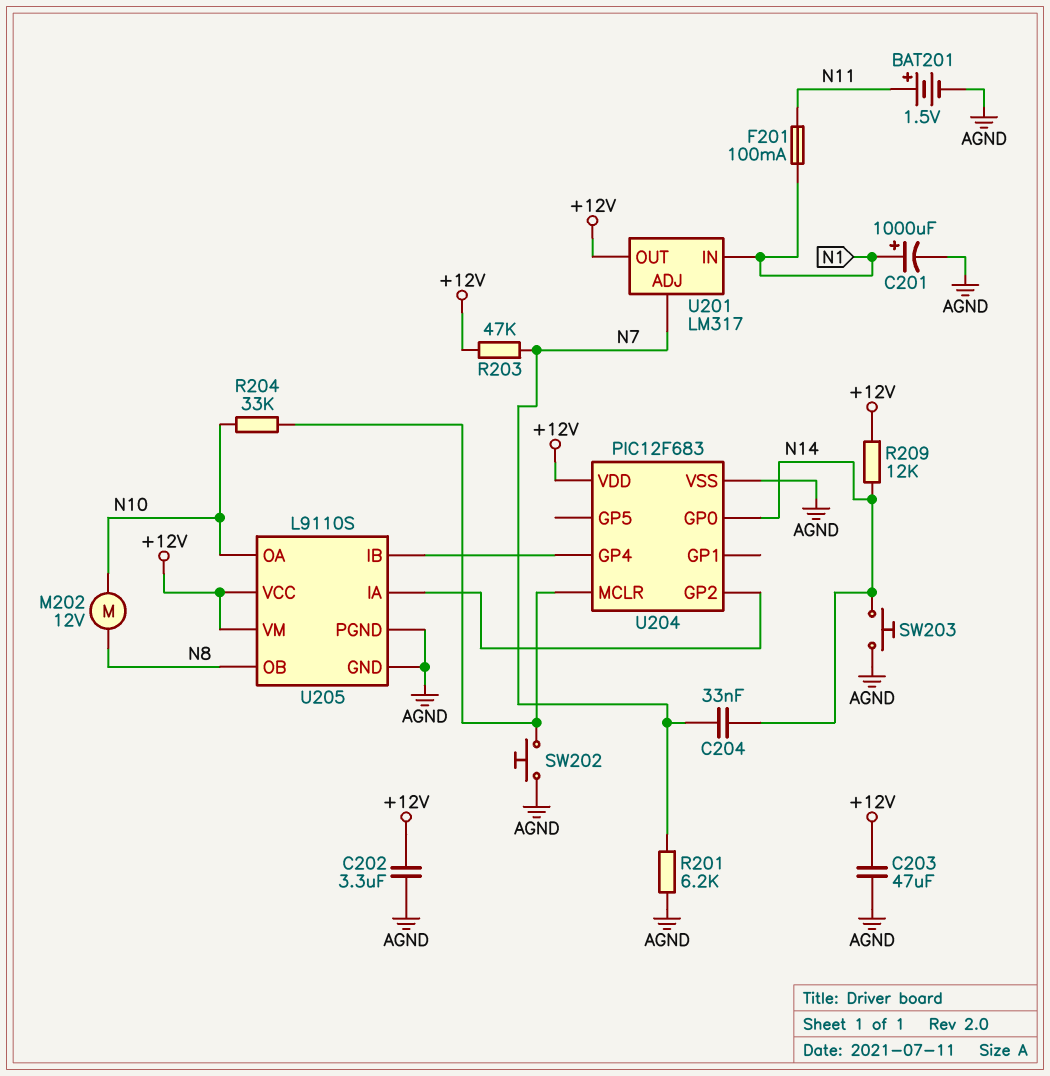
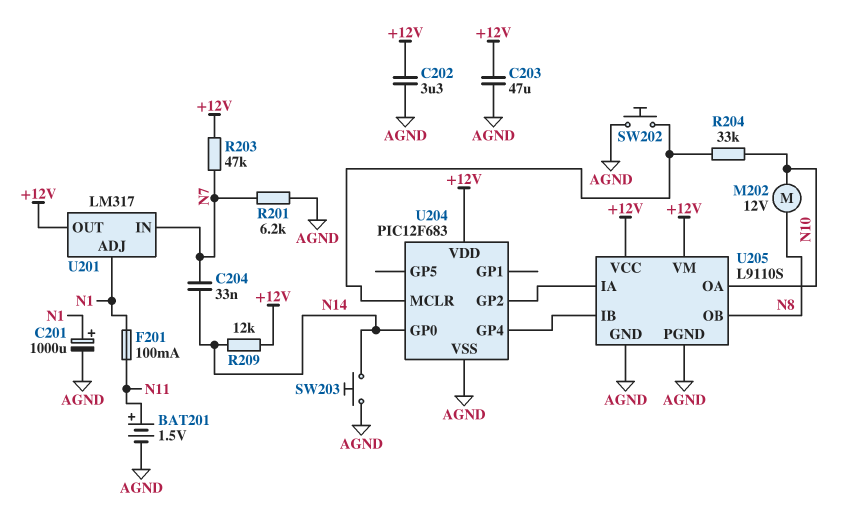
U201 pin ADJ: N7 -> N1
U201 pin IN: N1 -> N7

